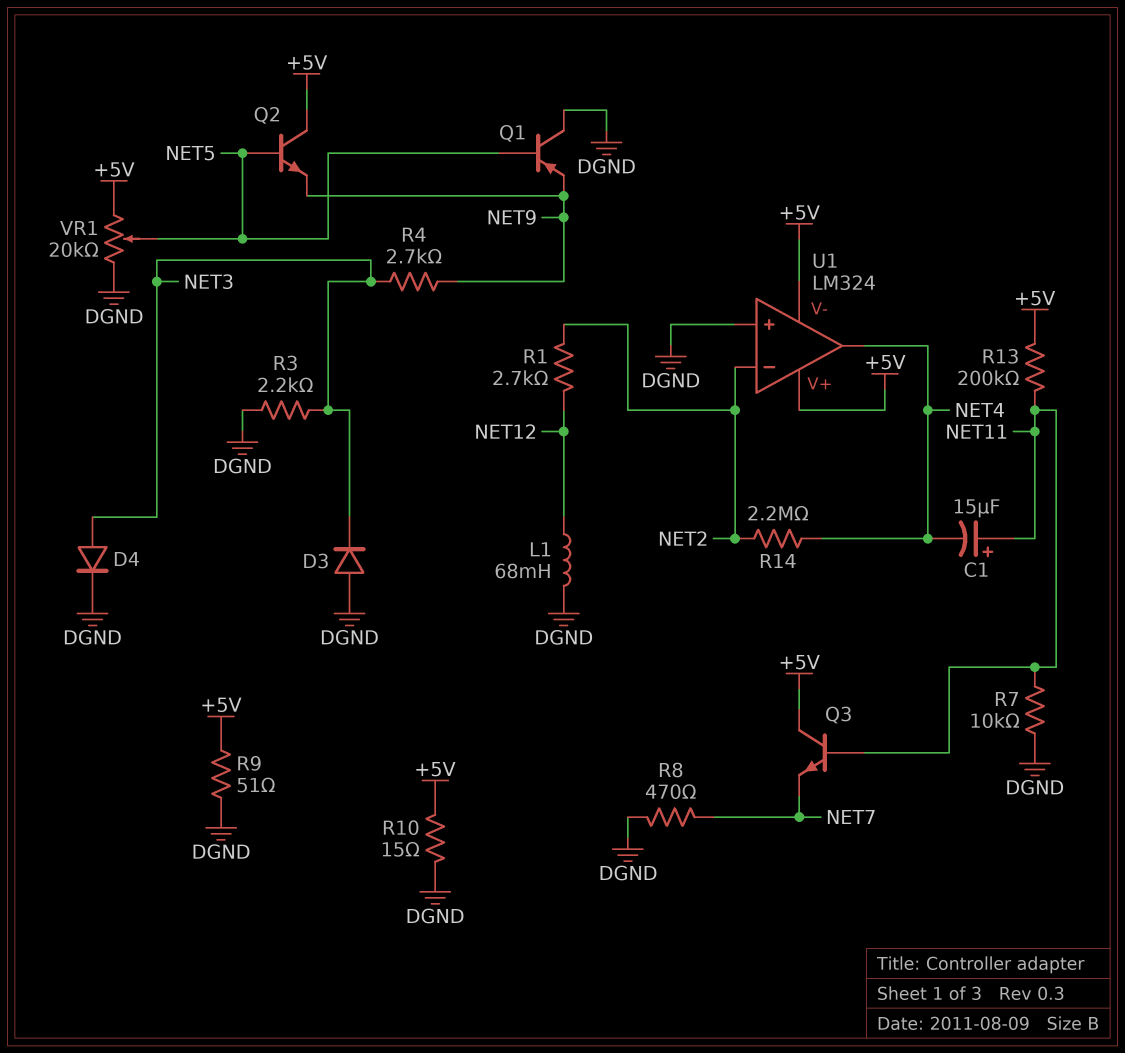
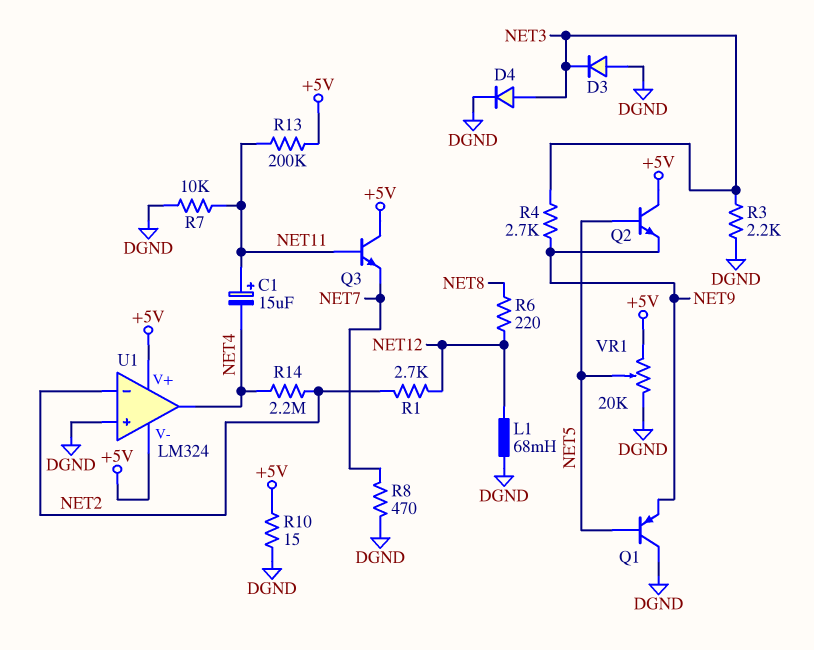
R6: none -> 220 (NET8, NET12)
R9: 51 (+5V, DGND) -> none

